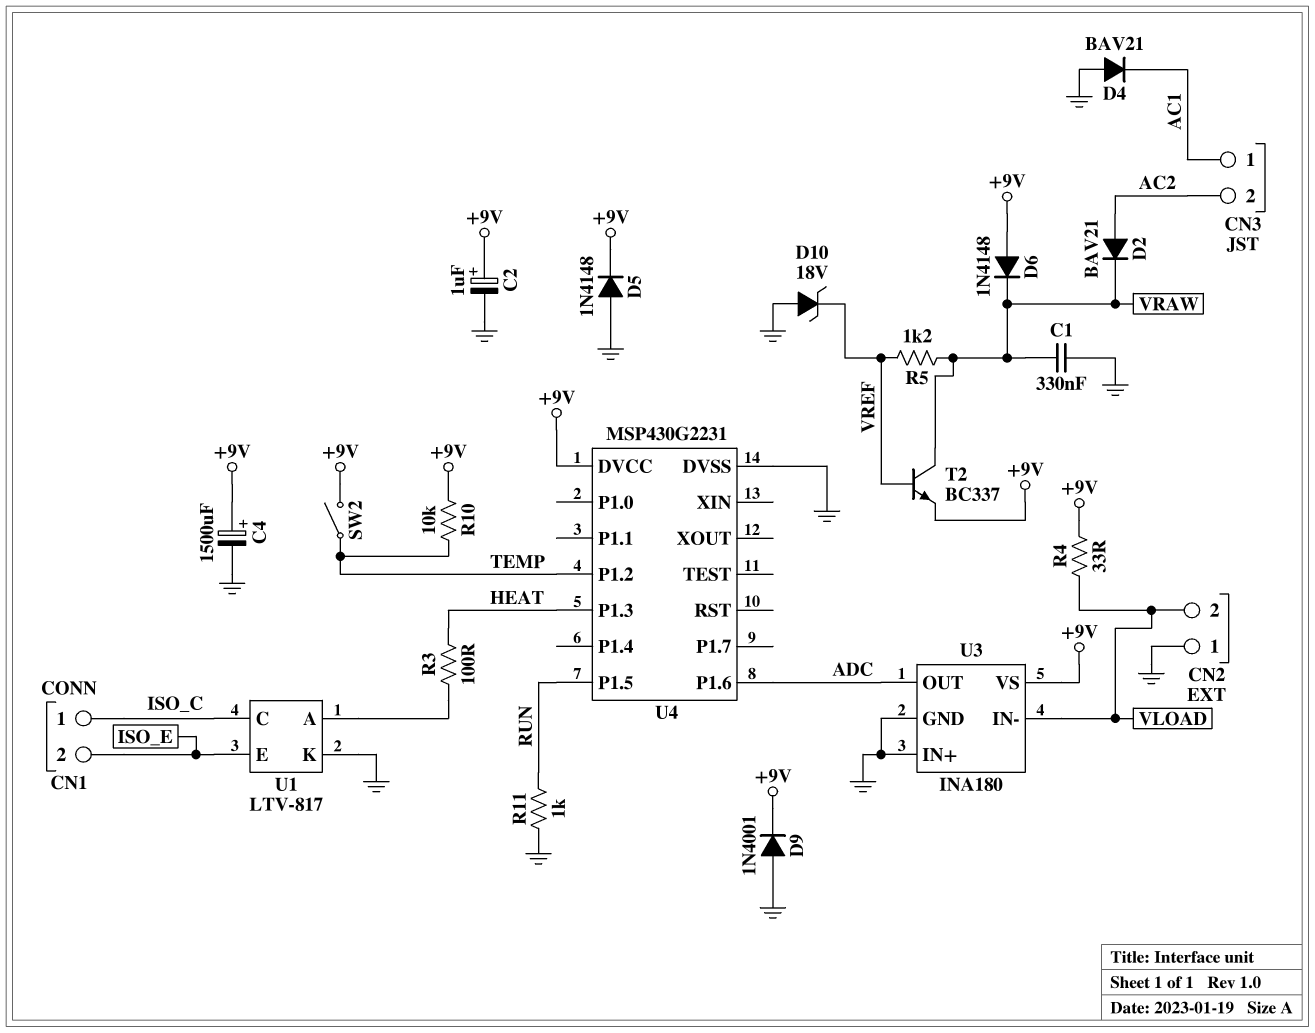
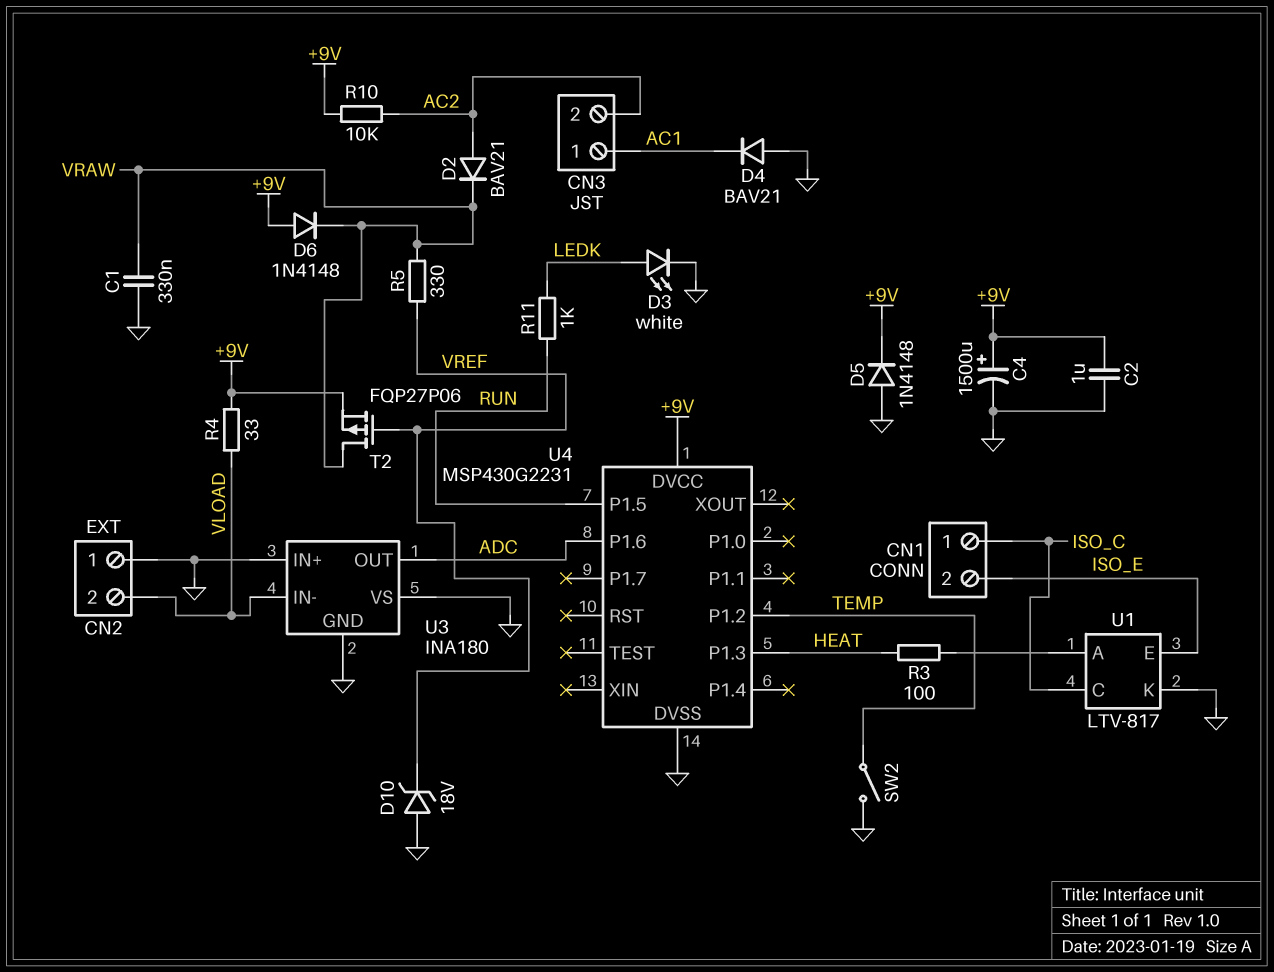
C2: 1uF (plus +9V, minus GND) -> 1uF (+9V, GND)
D3: none -> LED white (A LEDK, K GND)
D9: diode 1N4001 (A GND, K +9V) -> none
R5: 1.2k (VRAW, VREF) -> 330 (VRAW, VREF)
R10: 10k (+9V, TEMP) -> 10k (+9V, AC2)
R11: 1k (GND, RUN) -> 1k (LEDK, RUN)
SW2: switch (+9V, TEMP) -> switch (GND, TEMP)
T2: NPN BC337 (B VREF, C VRAW, E +9V) -> PMOS FQP27P06 (G VREF, D VRAW, S +9V)
U3 pin VS: +9V -> GND

